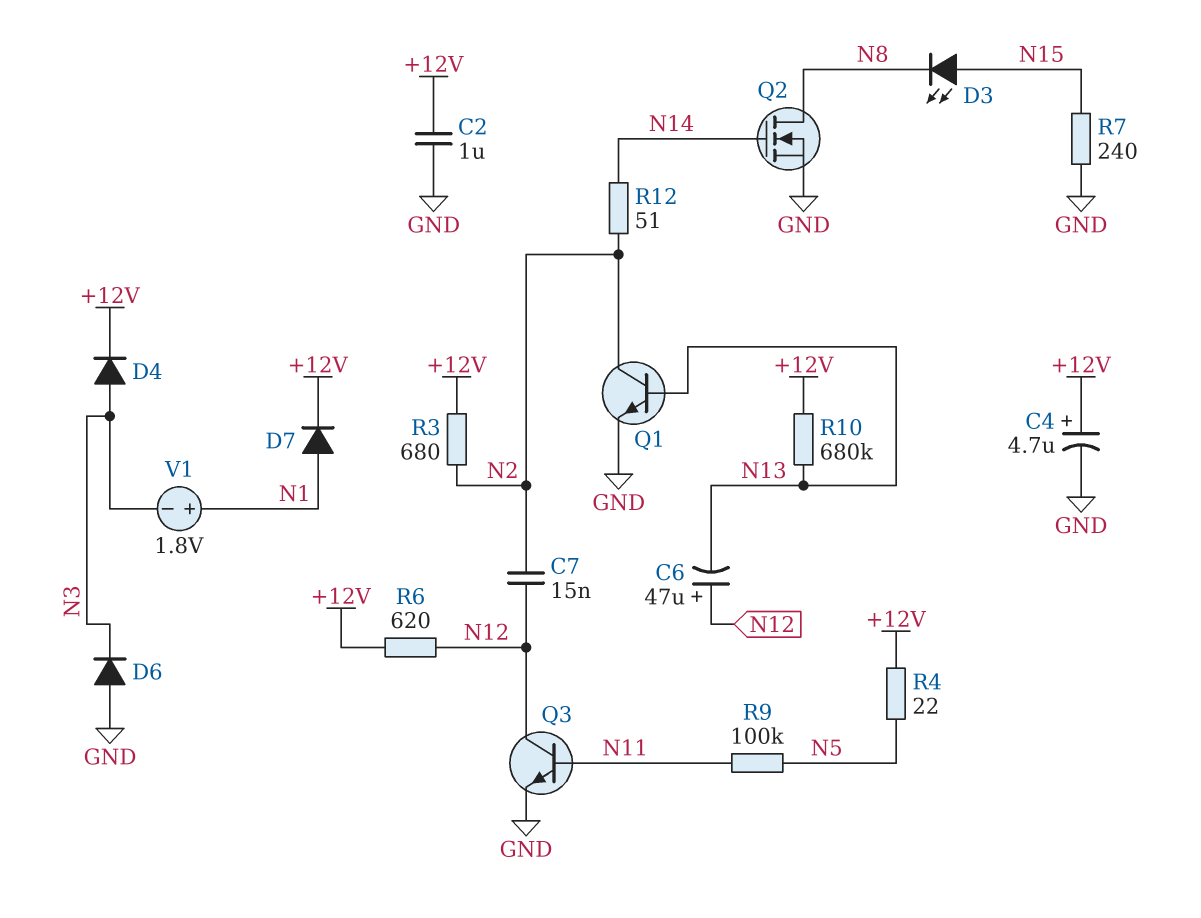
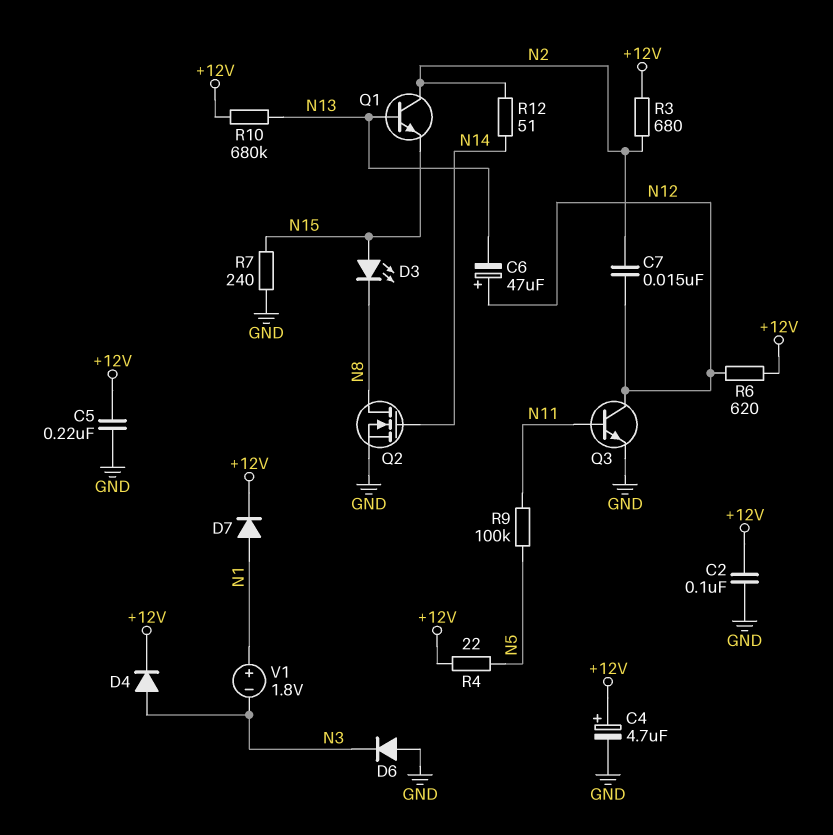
C2: 1uF (+12V, GND) -> 100nF (+12V, GND)
C5: none -> 220nF (+12V, GND)
Q1: NPN (B N13, C N2, E GND) -> NPN (B N13, C N2, E N15)

